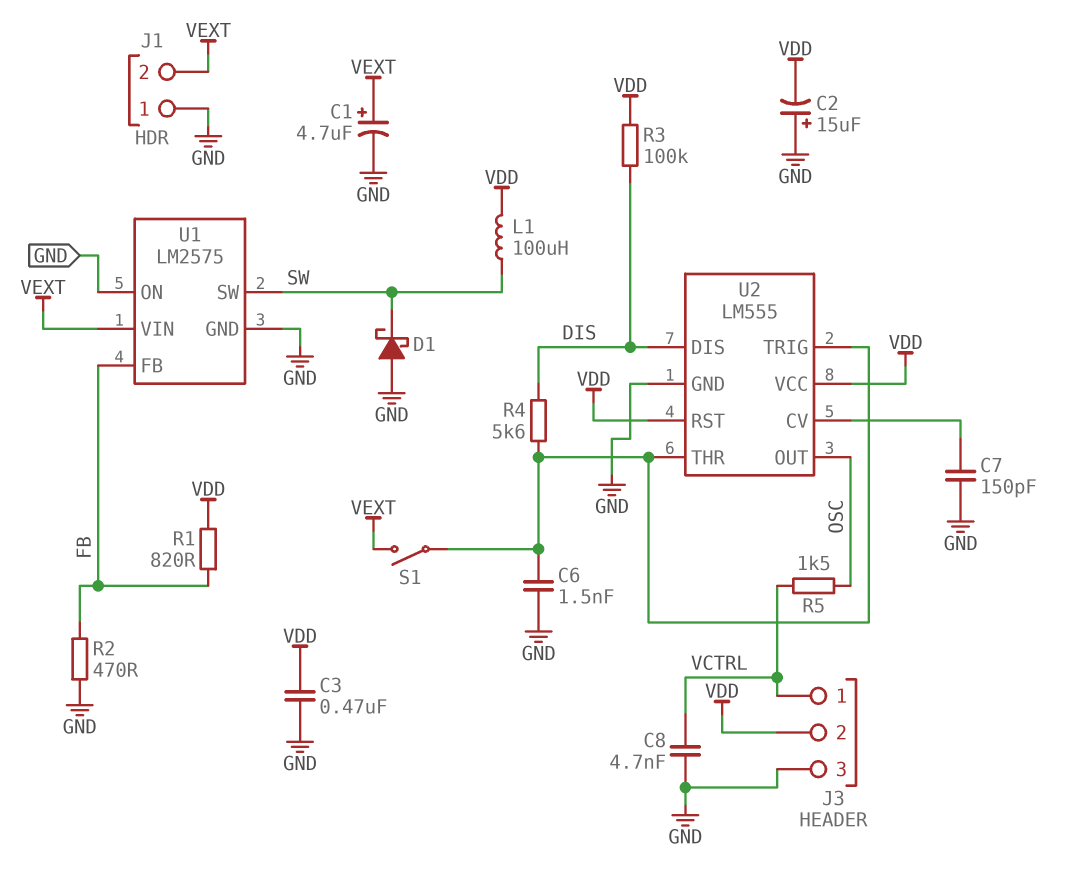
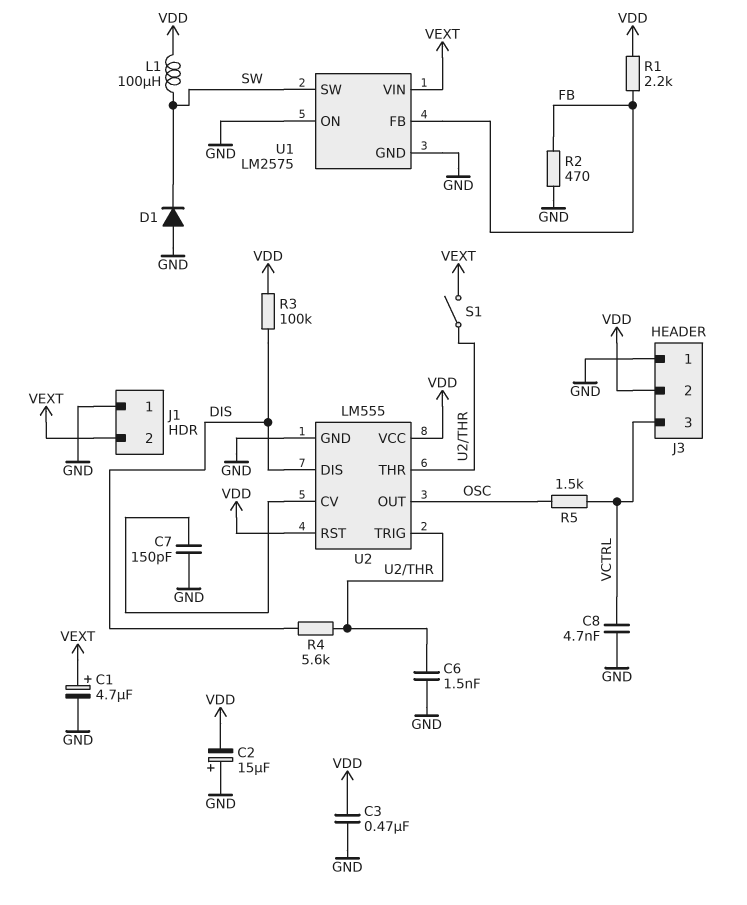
D1: schottky (A GND, K SW) -> diode (A GND, K SW)
J3 pin 1: VCTRL -> GND
J3 pin 3: GND -> VCTRL
R1: 820 (FB, VDD) -> 2.2k (FB, VDD)

